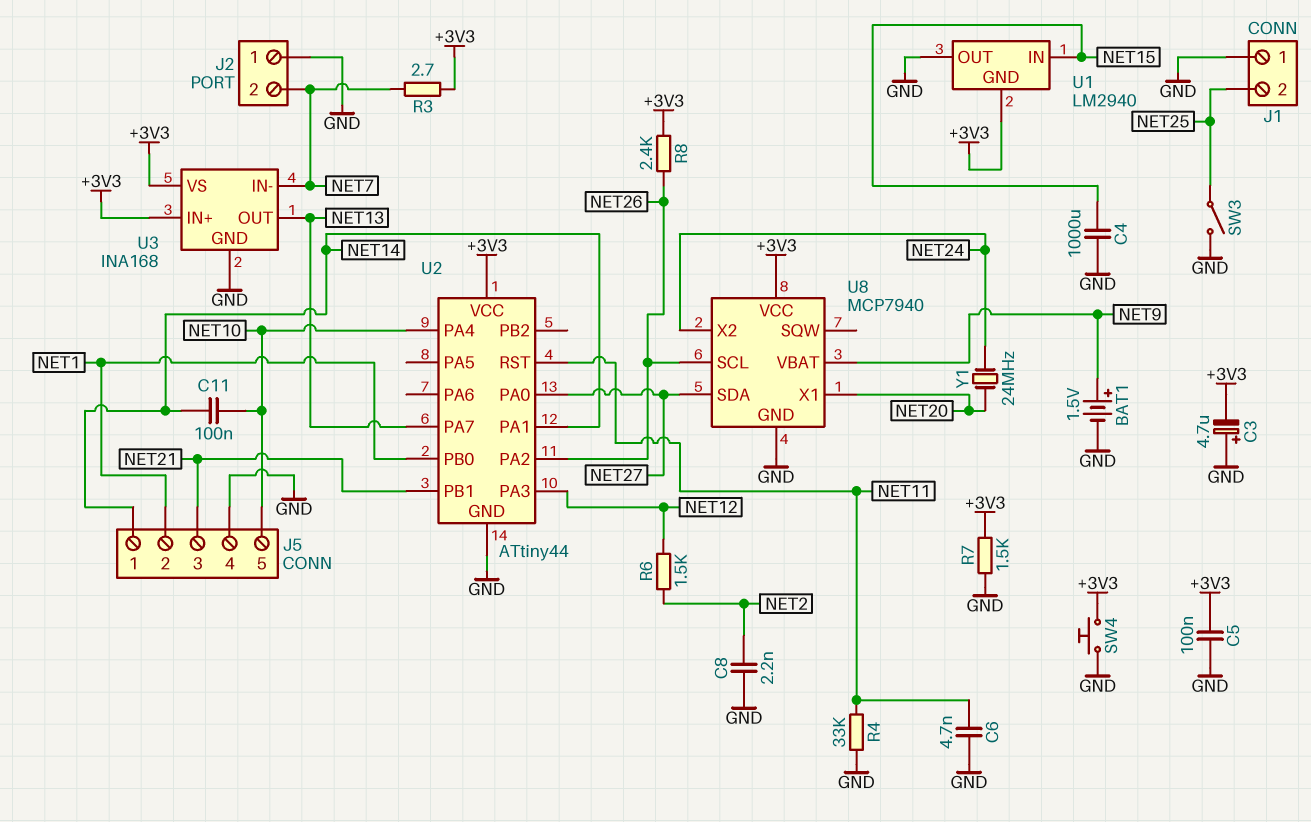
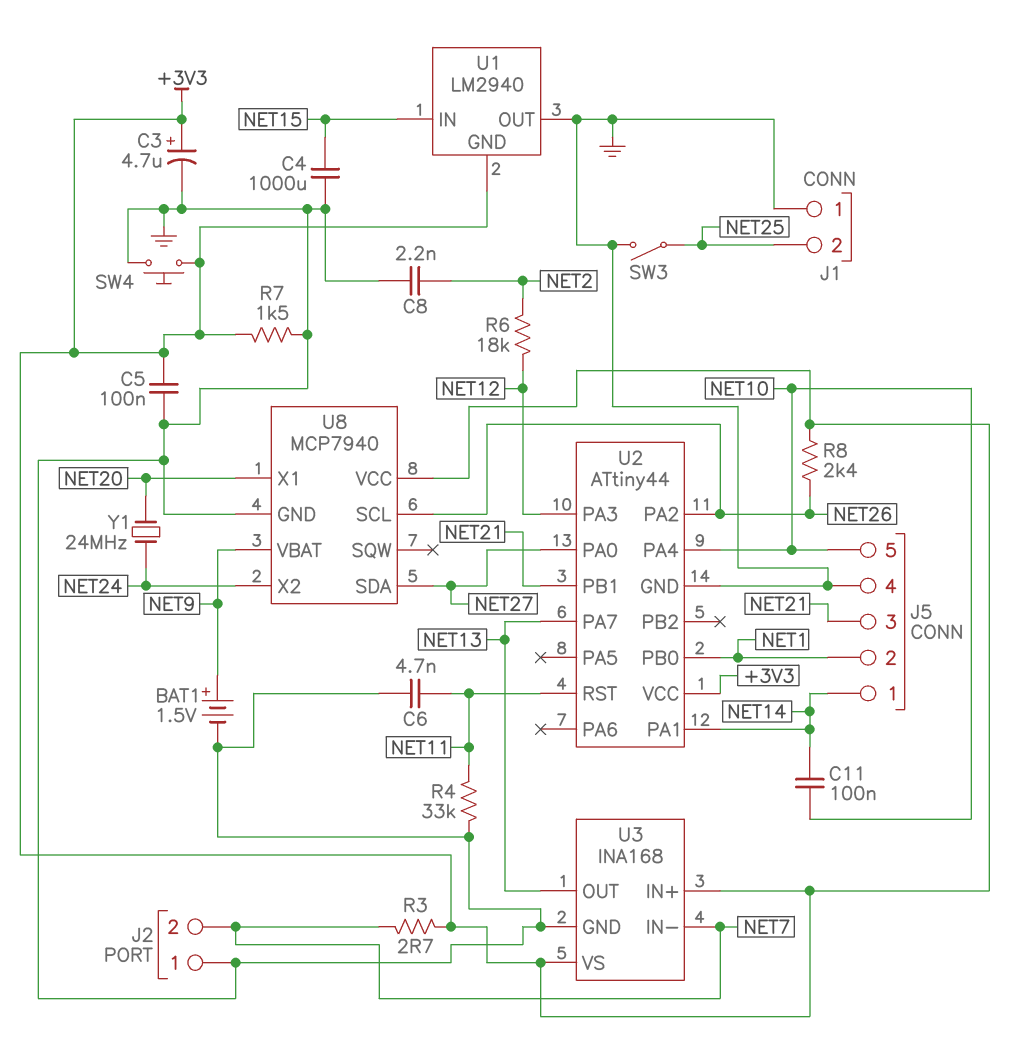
C3: 4.7uF (plus GND, minus +3V3) -> 4.7uF (plus +3V3, minus GND)
R6: 1.5k (NET2, NET12) -> 18k (NET2, NET12)

